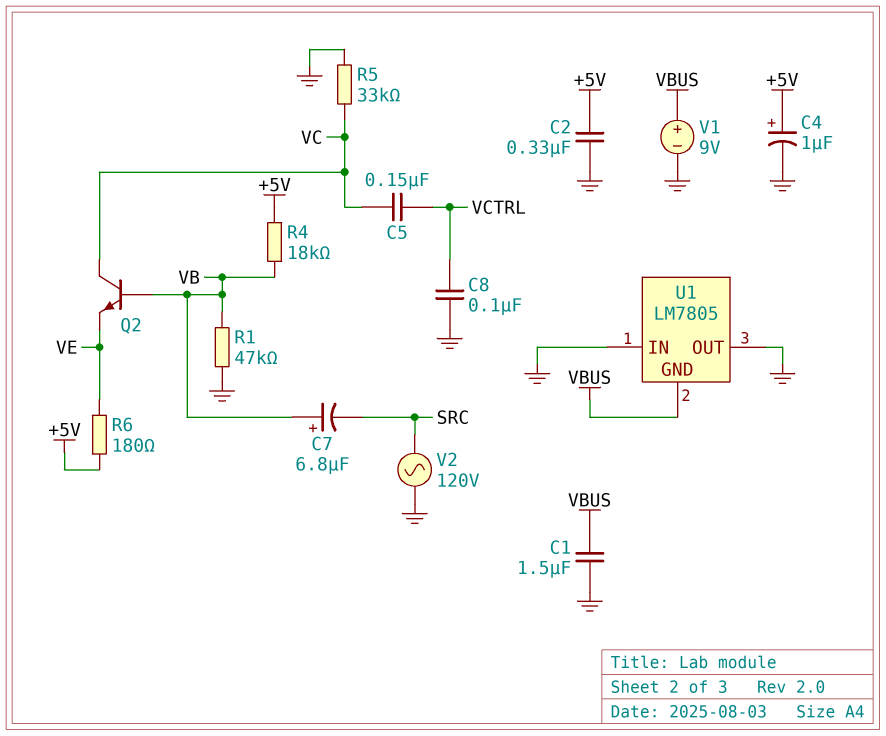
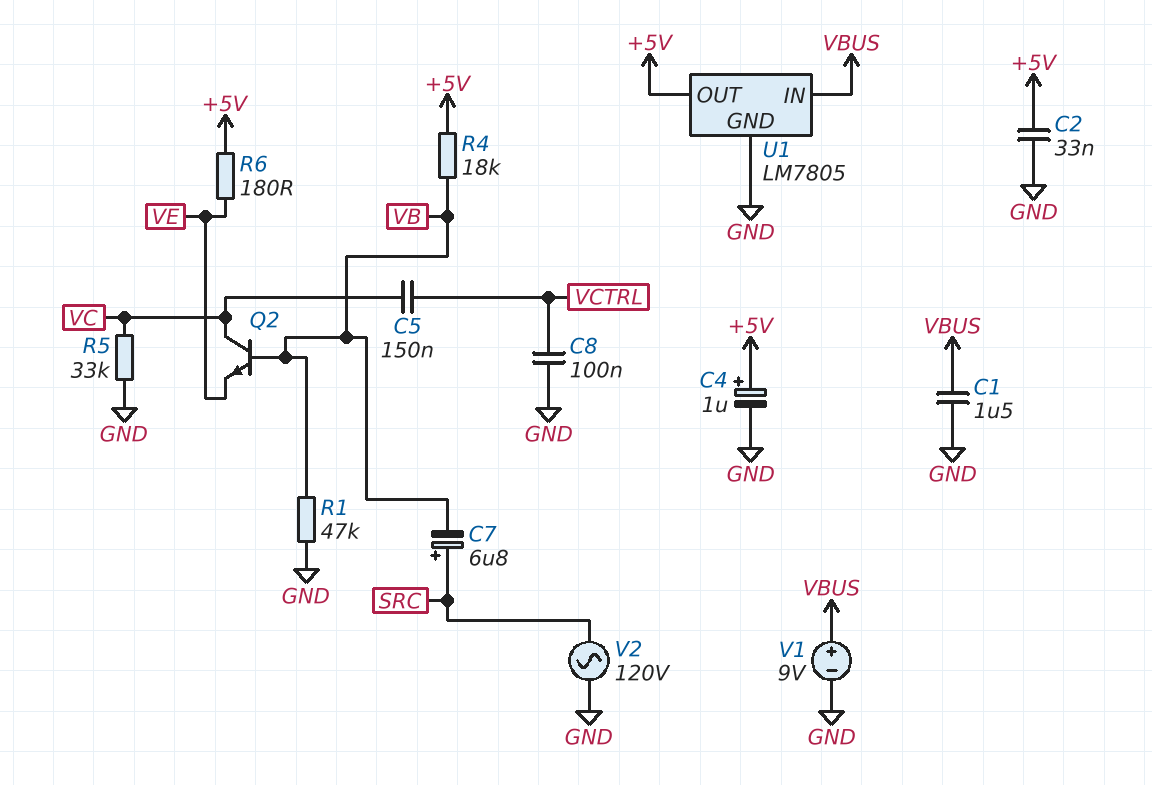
C2: 330nF (+5V, GND) -> 33nF (+5V, GND)
C7: 6.8uF (plus VB, minus SRC) -> 6.8uF (plus SRC, minus VB)
U1 pin GND: VBUS -> GND
U1 pin IN: GND -> VBUS
U1 pin OUT: GND -> +5V

